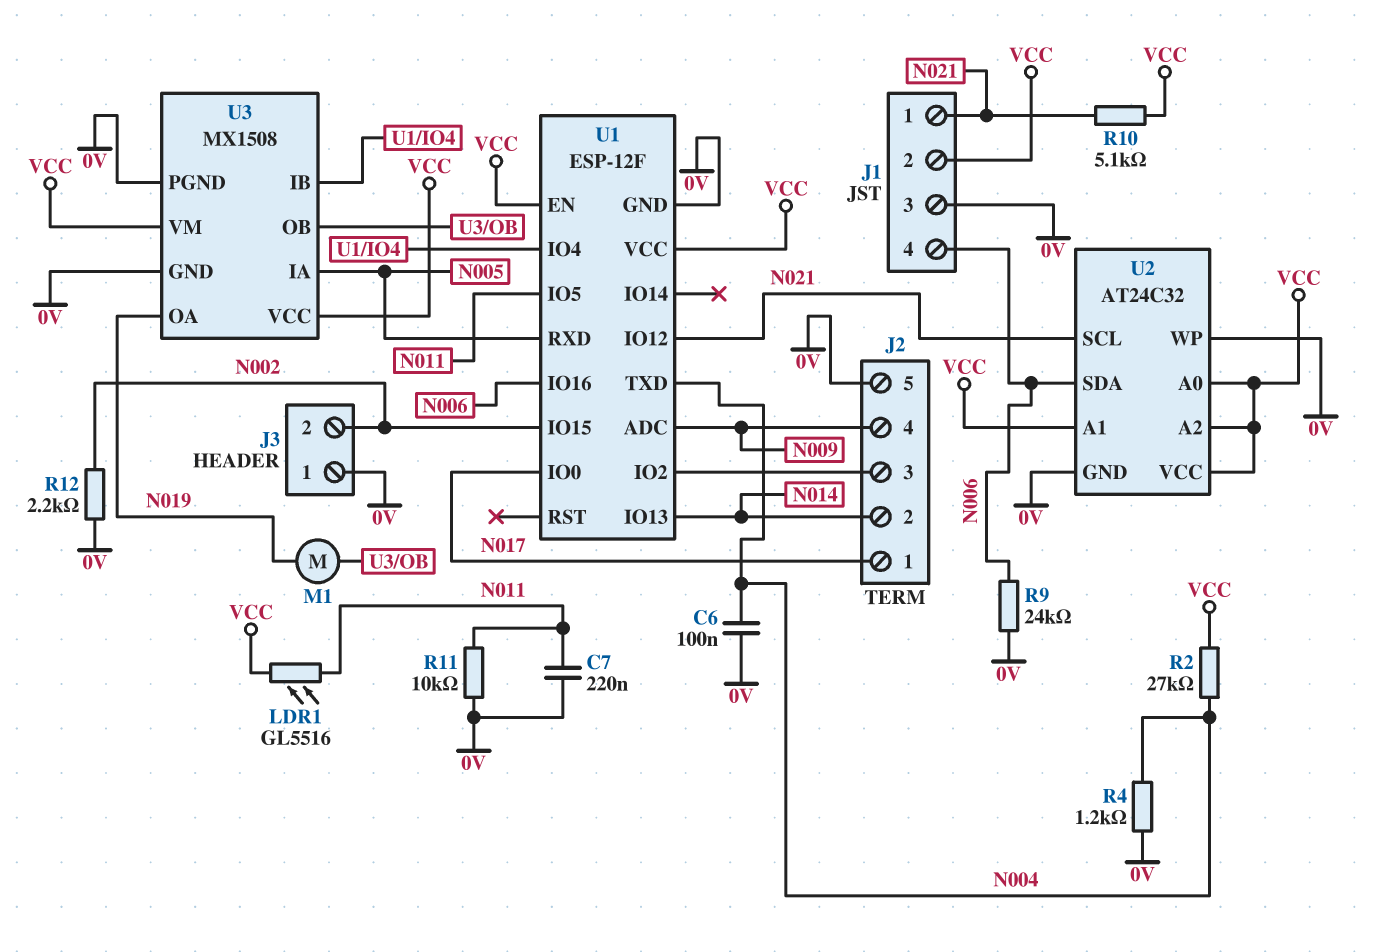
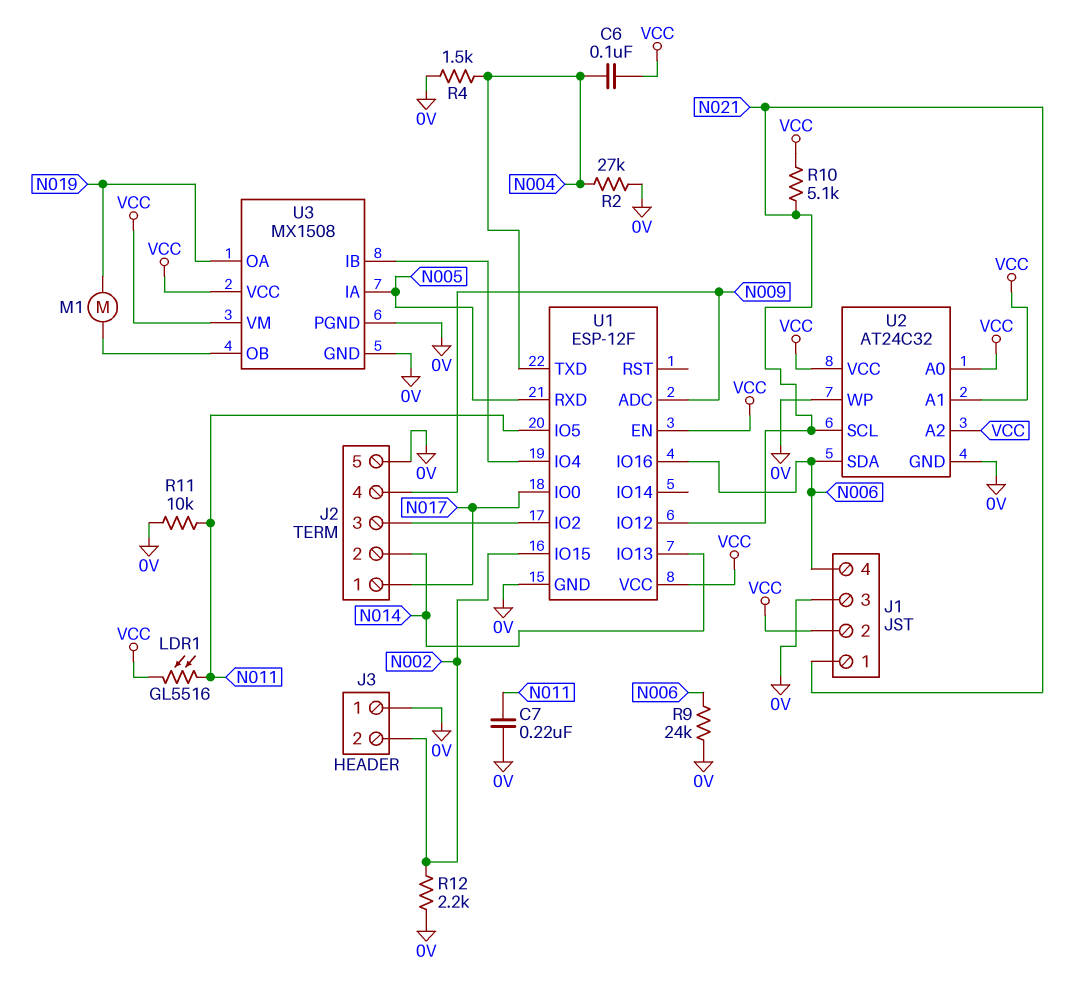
C6: 100nF (0V, N004) -> 100nF (N004, VCC)
R2: 27k (N004, VCC) -> 27k (0V, N004)
R4: 1.2k (0V, N004) -> 1.5k (0V, N004)

